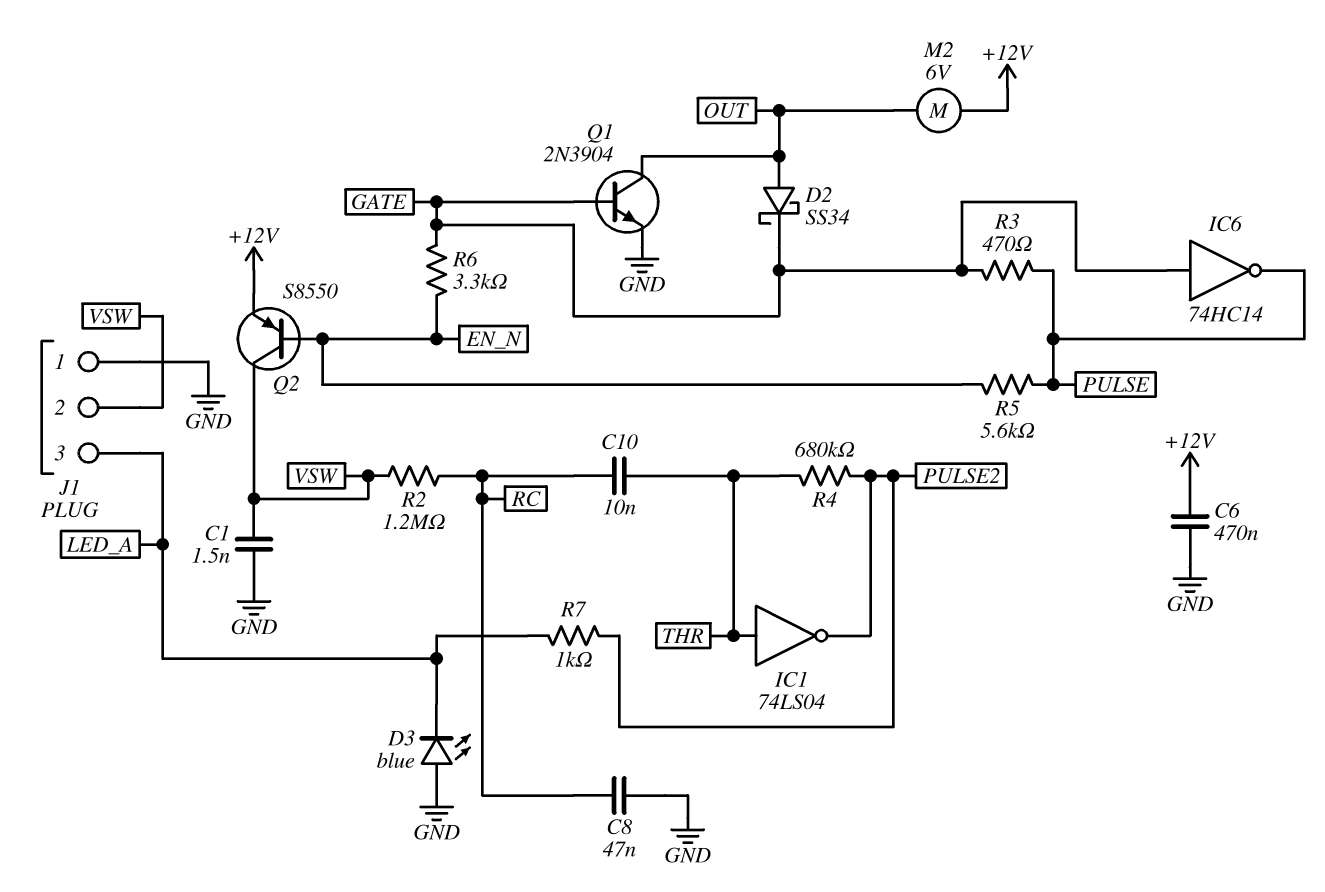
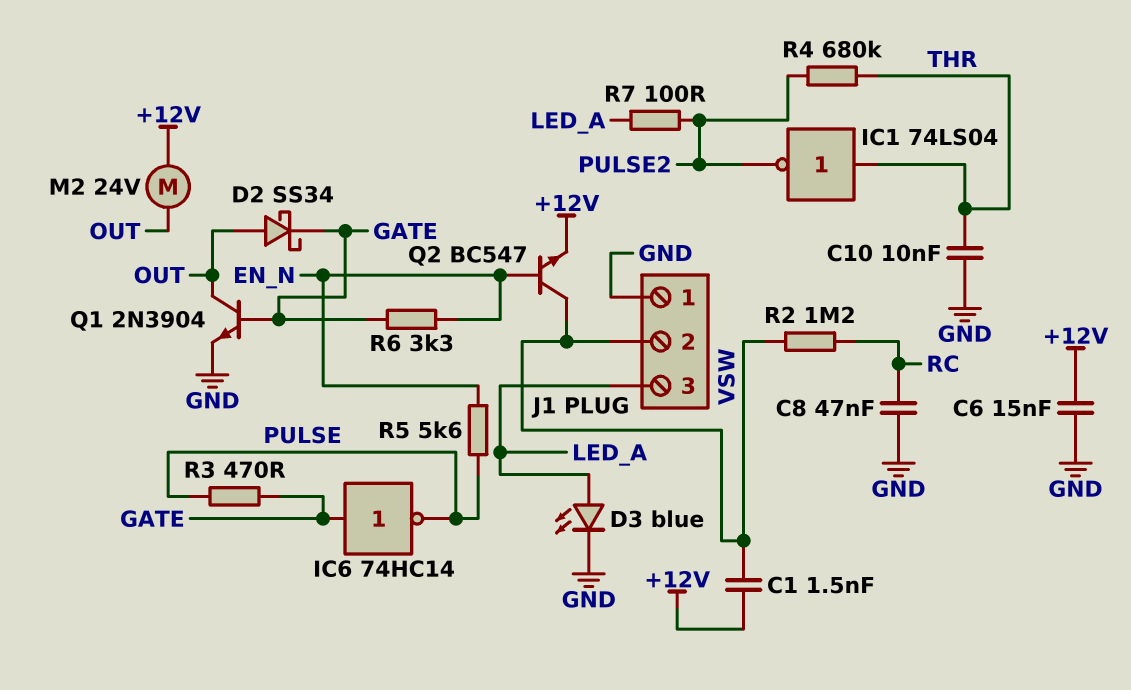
C1: 1.5nF (GND, VSW) -> 1.5nF (+12V, VSW)
C6: 470nF (+12V, GND) -> 15nF (+12V, GND)
C10: 10nF (RC, THR) -> 10nF (GND, THR)
D3: LED blue (A GND, K LED_A) -> LED blue (A LED_A, K GND)
M2: motor 6V (+12V, OUT) -> motor 24V (+12V, OUT)
Q2: PNP S8550 (B EN_N, C VSW, E +12V) -> NPN BC547 (B EN_N, C VSW, E +12V)
R7: 1k (LED_A, PULSE2) -> 100 (LED_A, PULSE2)

